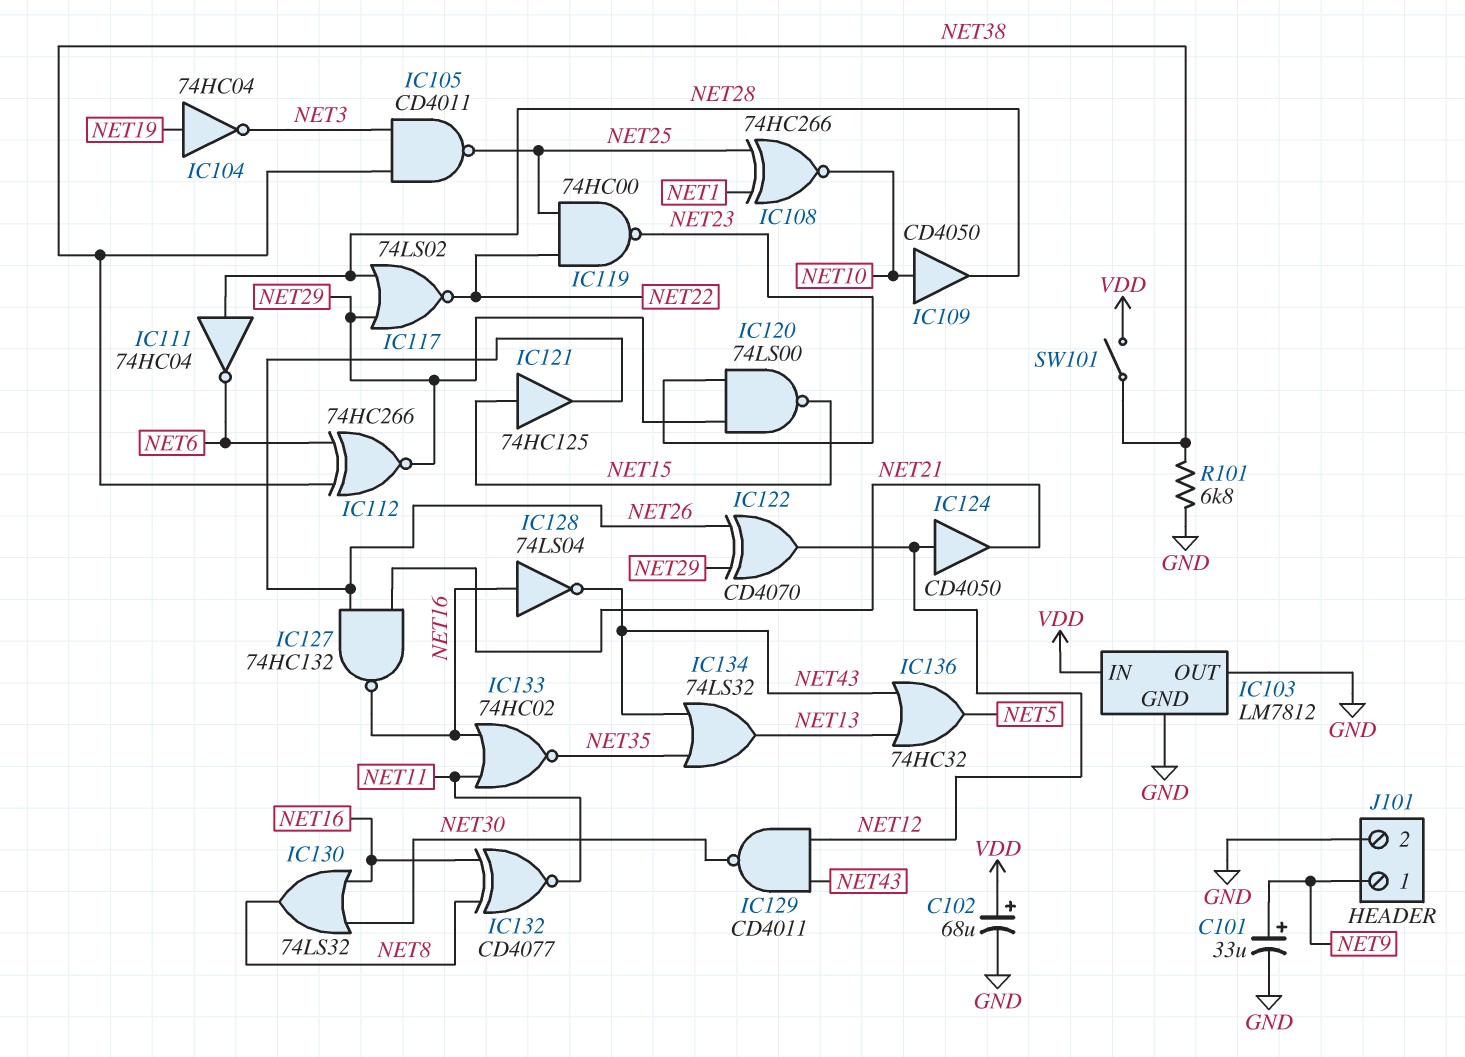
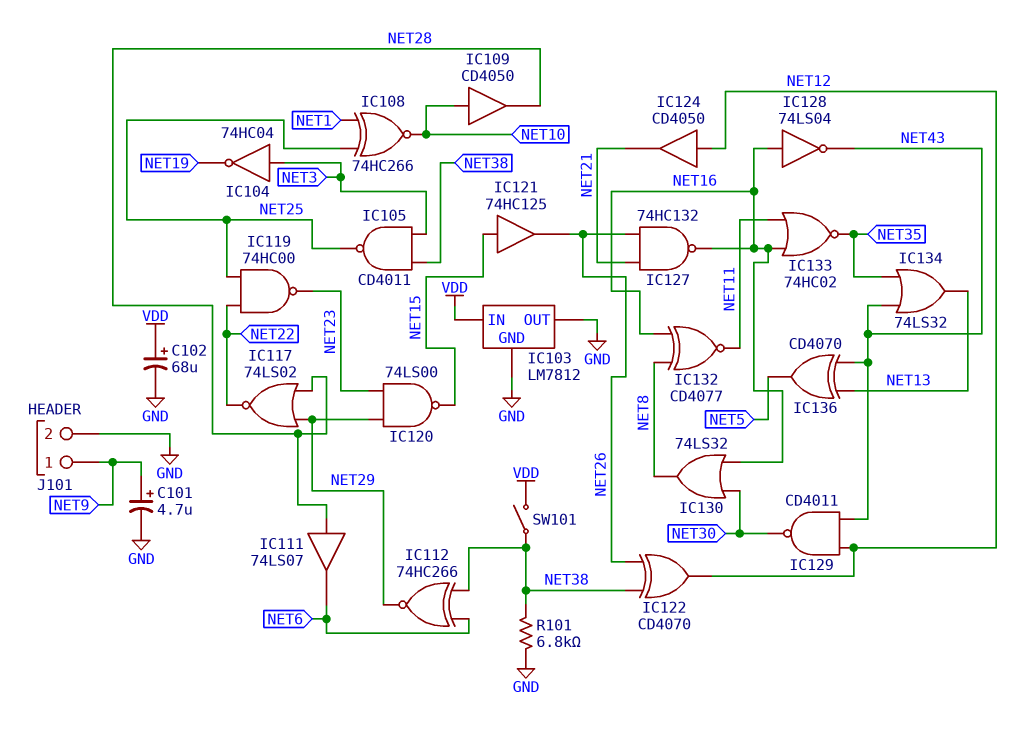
C101: 33uF (plus NET9, minus GND) -> 4.7uF (plus NET9, minus GND)
IC104: NOT 74HC04 (in NET19, out NET3) -> NOT 74HC04 (in NET3, out NET19)
IC111: NOT 74HC04 (in NET28, out NET6) -> buffer 74LS07 (in NET28, out NET6)
IC122: XOR CD4070 (in NET26, in NET29, out NET12) -> XOR CD4070 (in NET26, in NET38, out NET12)
IC136: OR 74HC32 (in NET13, in NET43, out NET5) -> XOR CD4070 (in NET13, in NET43, out NET5)

